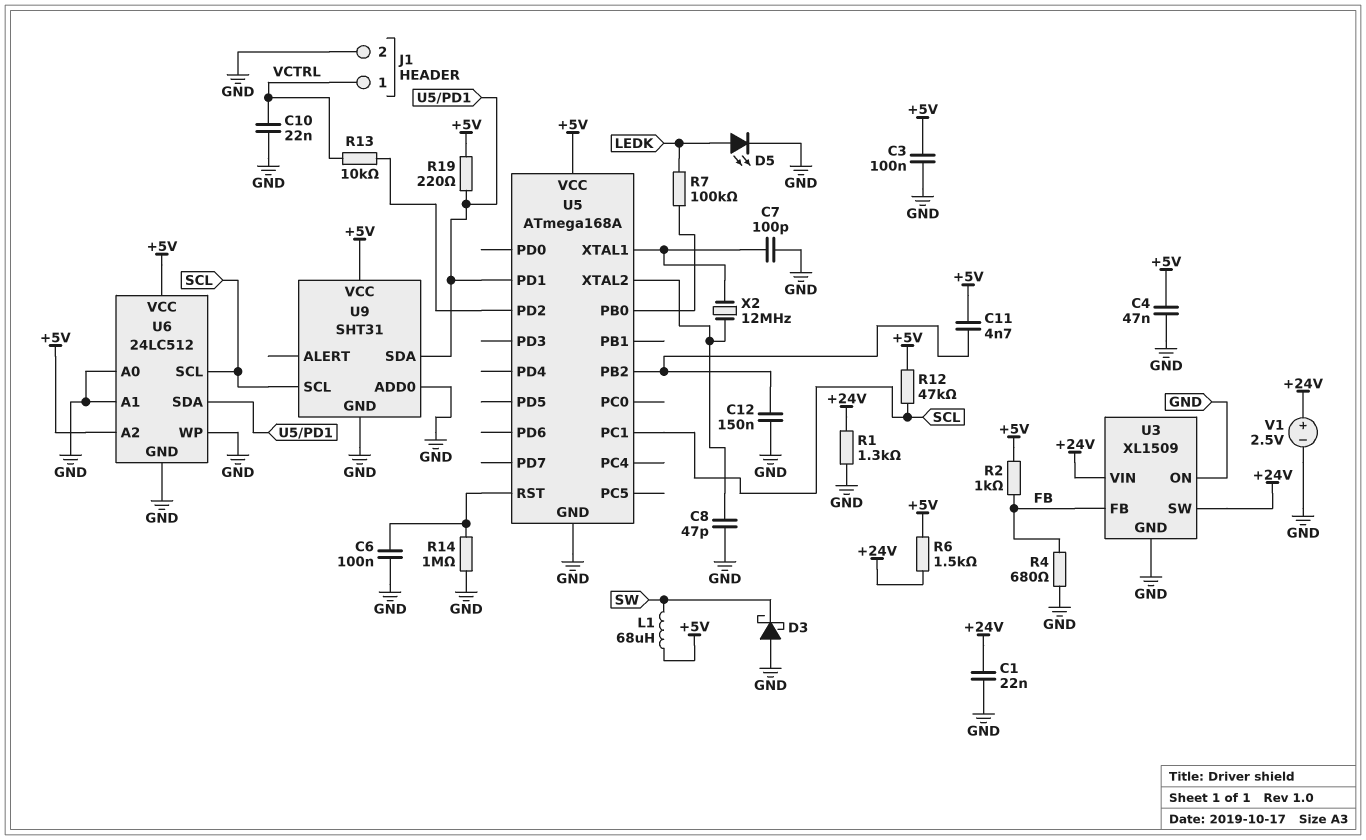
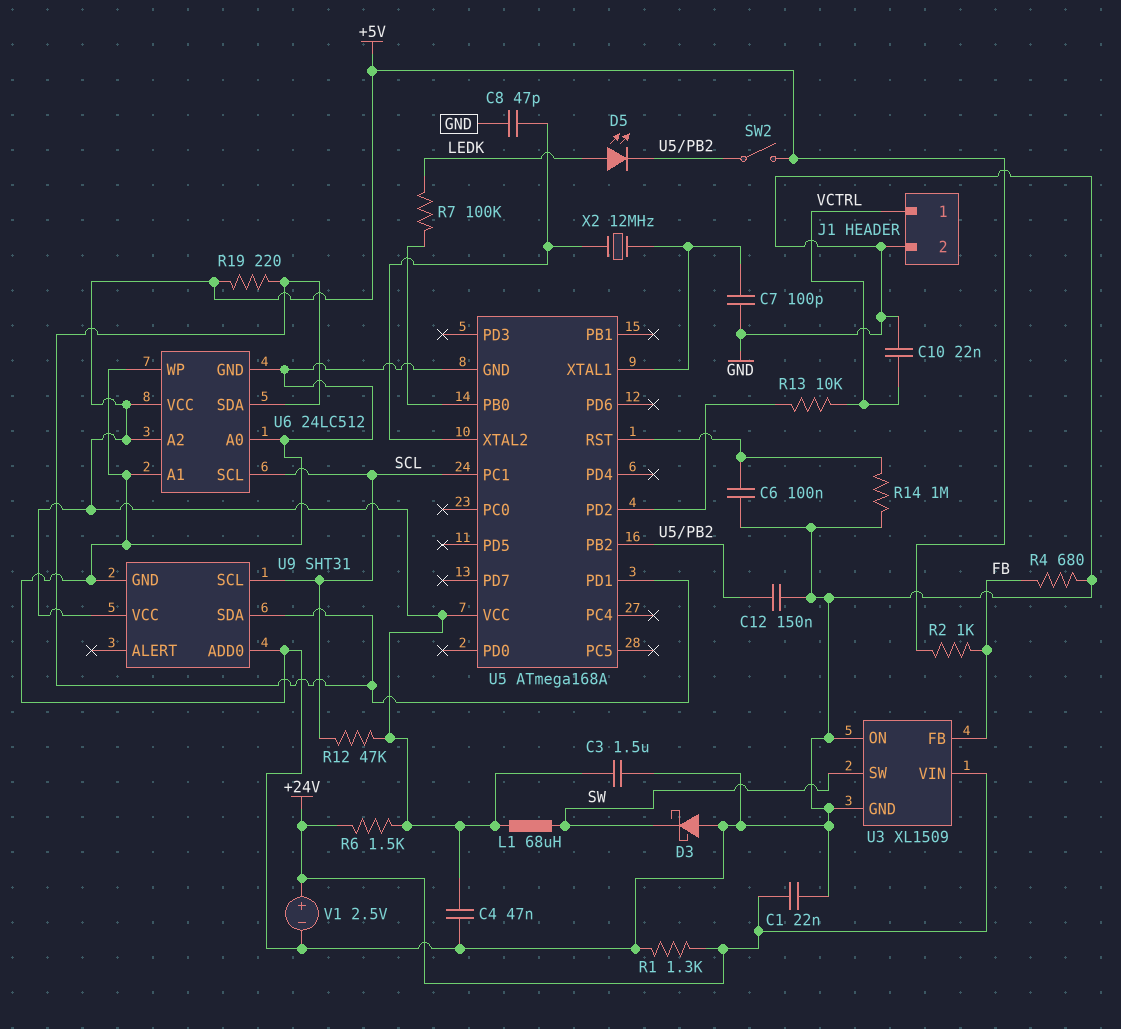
C3: 100nF (+5V, GND) -> 1.5uF (+5V, GND)
C11: 4.7nF (+5V, U5/PB2) -> none
D5: LED (A LEDK, K GND) -> LED (A LEDK, K U5/PB2)
SW2: none -> switch (+5V, U5/PB2)
U3 pin SW: +24V -> SW

